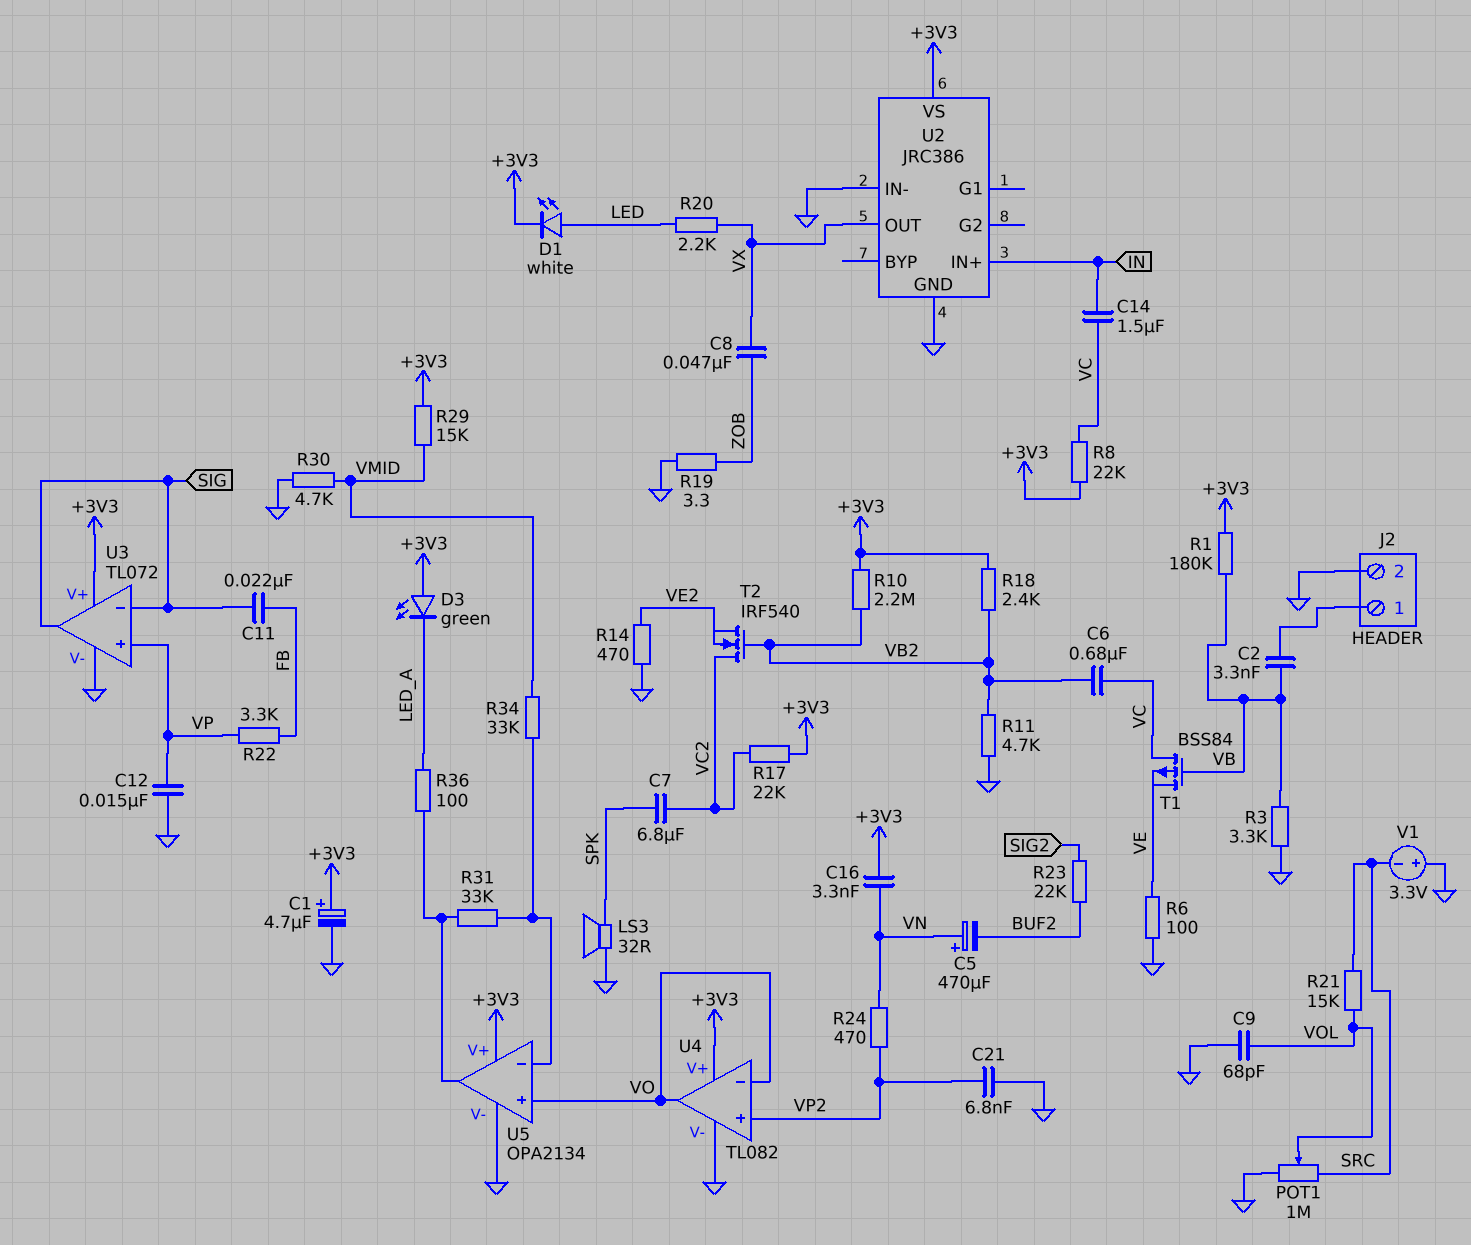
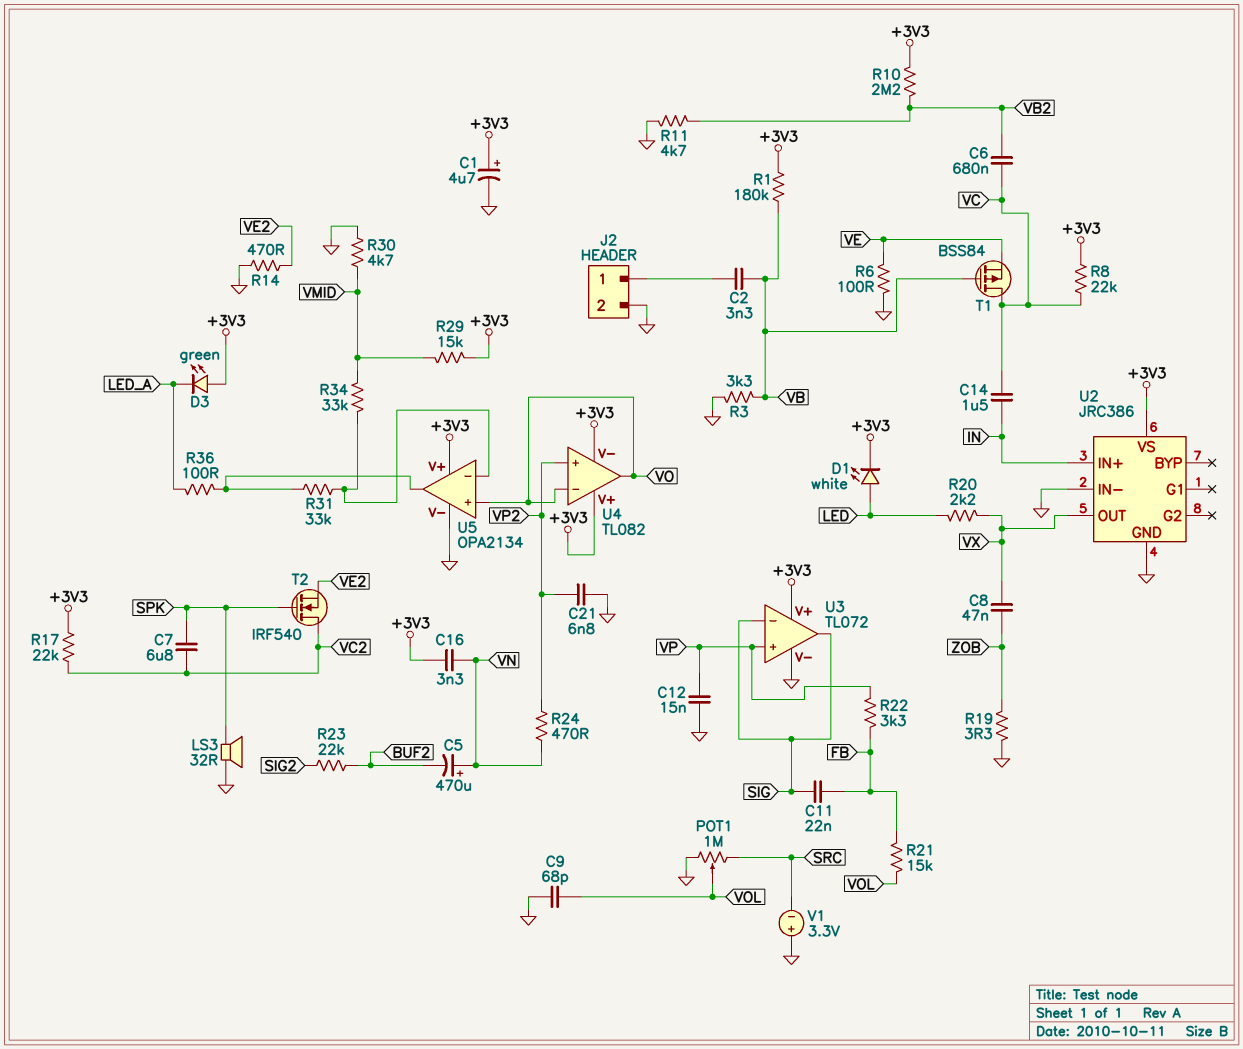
R18: 2.4k (+3V3, VB2) -> none
R21: 15k (SRC, VOL) -> 15k (FB, VOL)
T2: NMOS IRF540 (G VB2, D VC2, S VE2) -> NMOS IRF540 (G SPK, D VC2, S VE2)
U4 pin V-: GND -> +3V3

